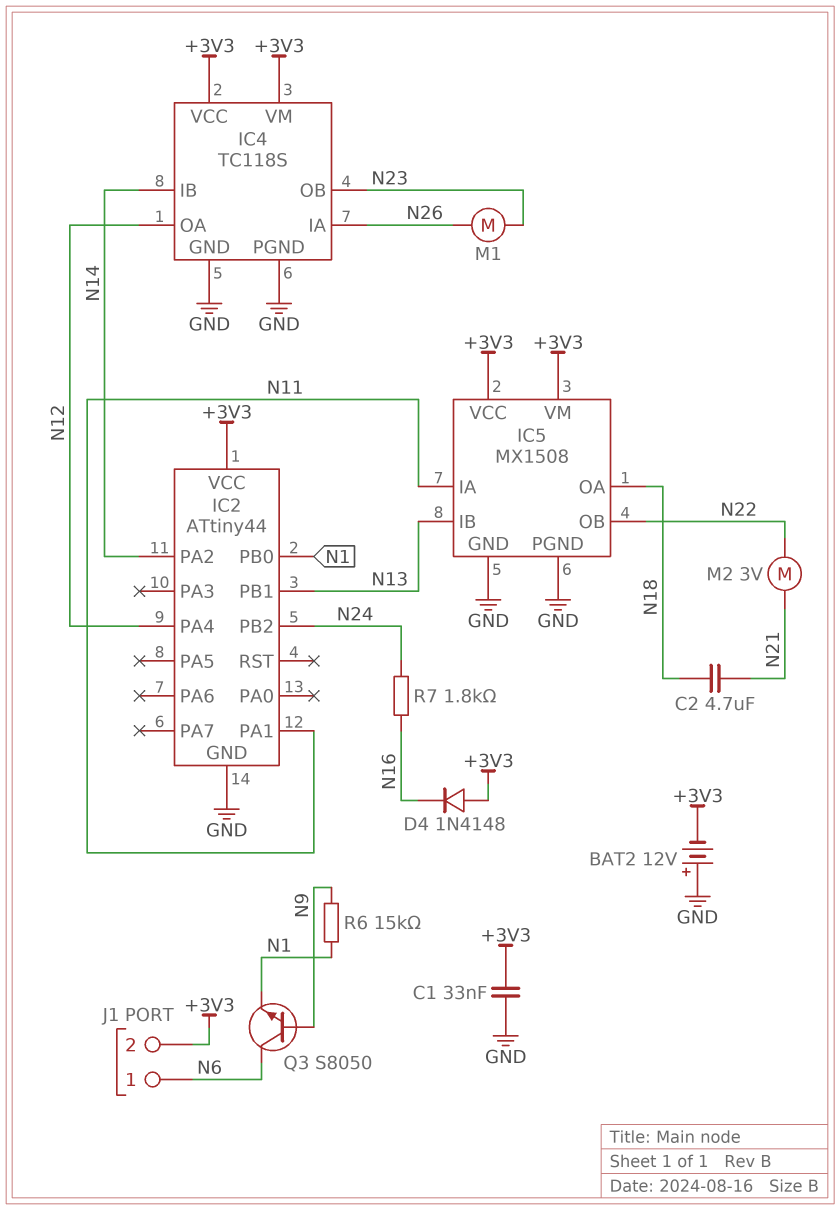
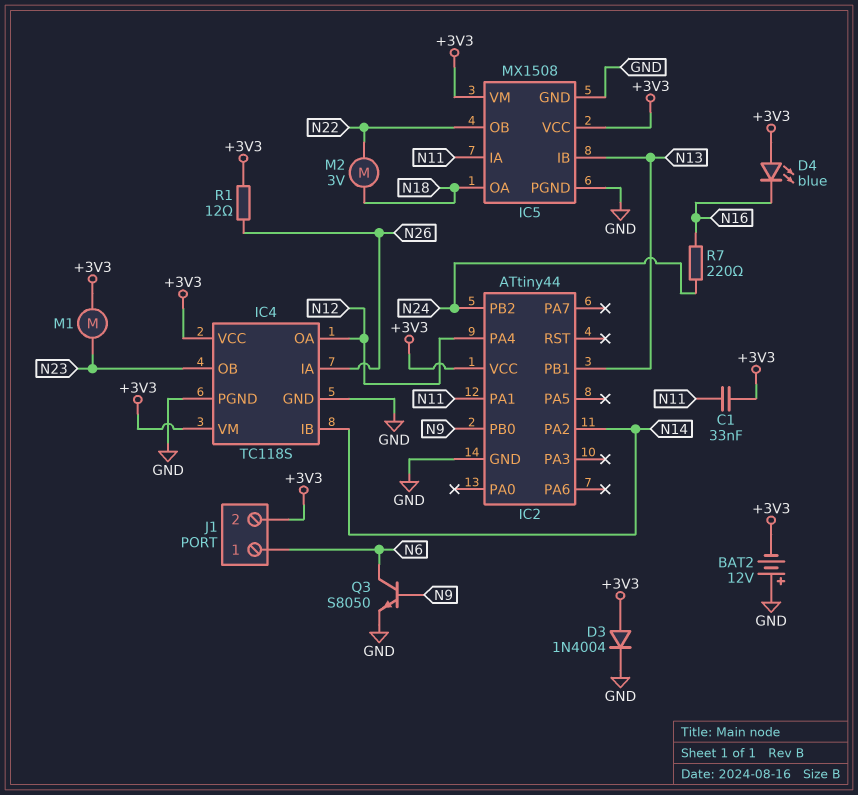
C1: 33nF (+3V3, GND) -> 33nF (+3V3, N11)
C2: 4.7uF (N18, N21) -> none
D3: none -> diode 1N4004 (A +3V3, K GND)
D4: diode 1N4148 (A +3V3, K N16) -> LED blue (A +3V3, K N16)
IC2 pin PB0: N1 -> N9
M1: motor (N23, N26) -> motor (+3V3, N23)
M2: motor 3V (N21, N22) -> motor 3V (N18, N22)
Q3: NPN S8050 (B N9, C N6, E N1) -> NPN S8050 (B N9, C N6, E GND)
R1: none -> 12 (+3V3, N26)
R6: 15k (N1, N9) -> none
R7: 1.8k (N16, N24) -> 220 (N16, N24)

